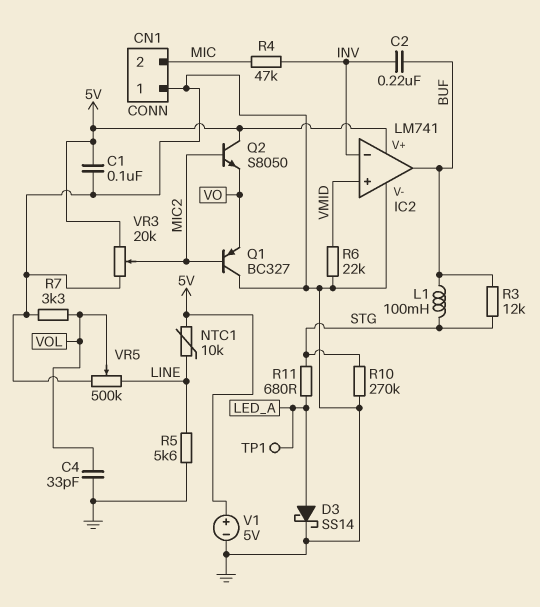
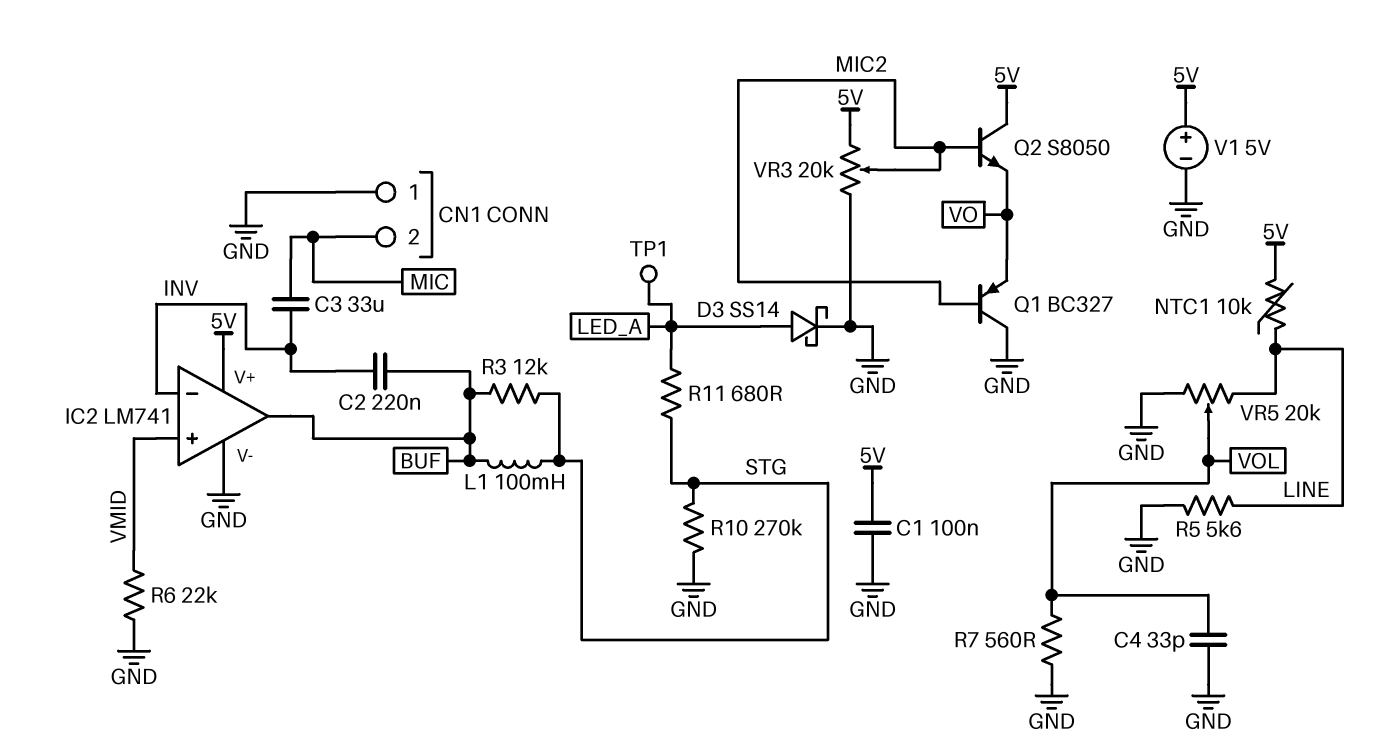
C3: none -> 33uF (INV, MIC)
R4: 47k (INV, MIC) -> none
R7: 3.3k (GND, VOL) -> 560 (GND, VOL)
VR5: 500k (GND, LINE, wiper VOL) -> 20k (GND, LINE, wiper VOL)

